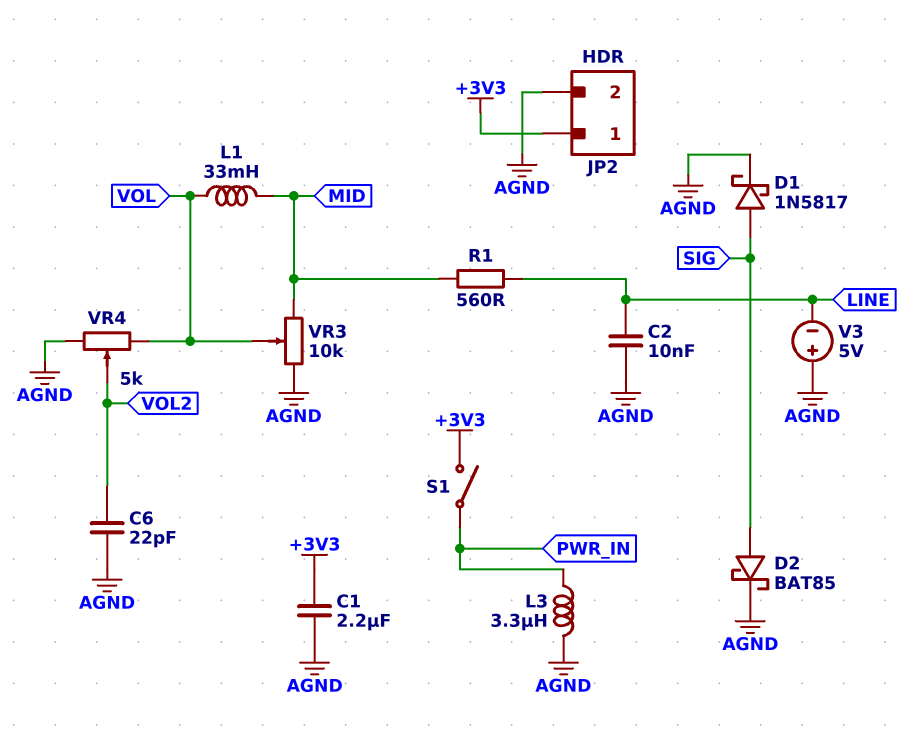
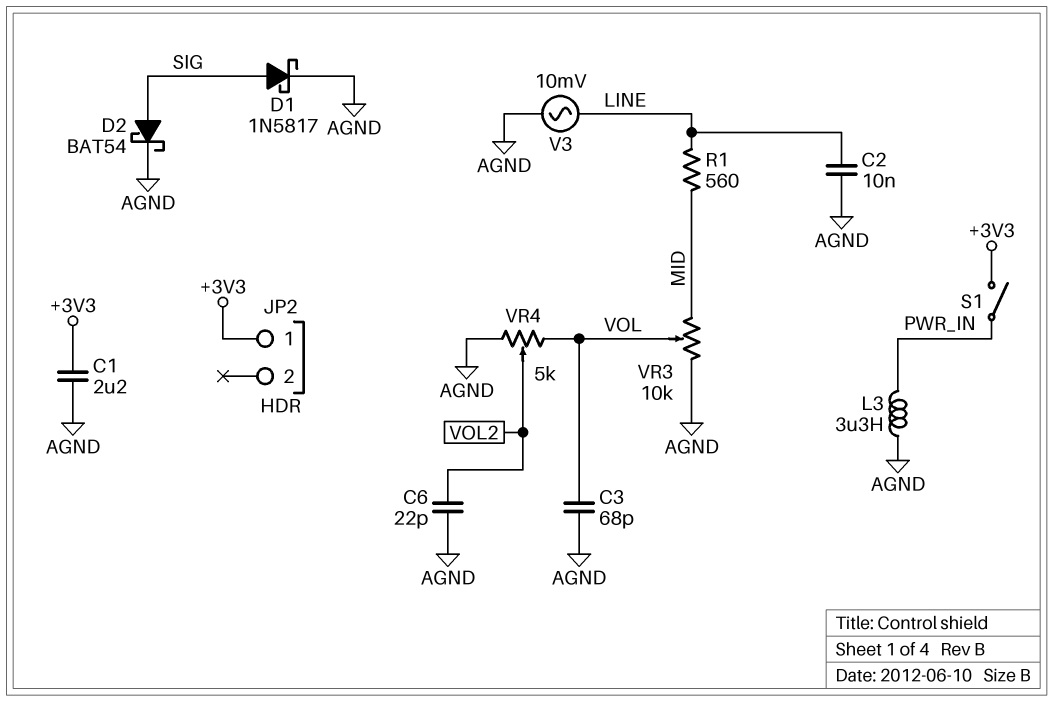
C3: none -> 68pF (AGND, VOL)
D2: schottky BAT85 (A SIG, K AGND) -> schottky BAT54 (A SIG, K AGND)
JP2 pin 2: AGND -> none
L1: 33mH (MID, VOL) -> none
V3: 5V (plus AGND, minus LINE) -> AC 10mV (AGND, LINE)

